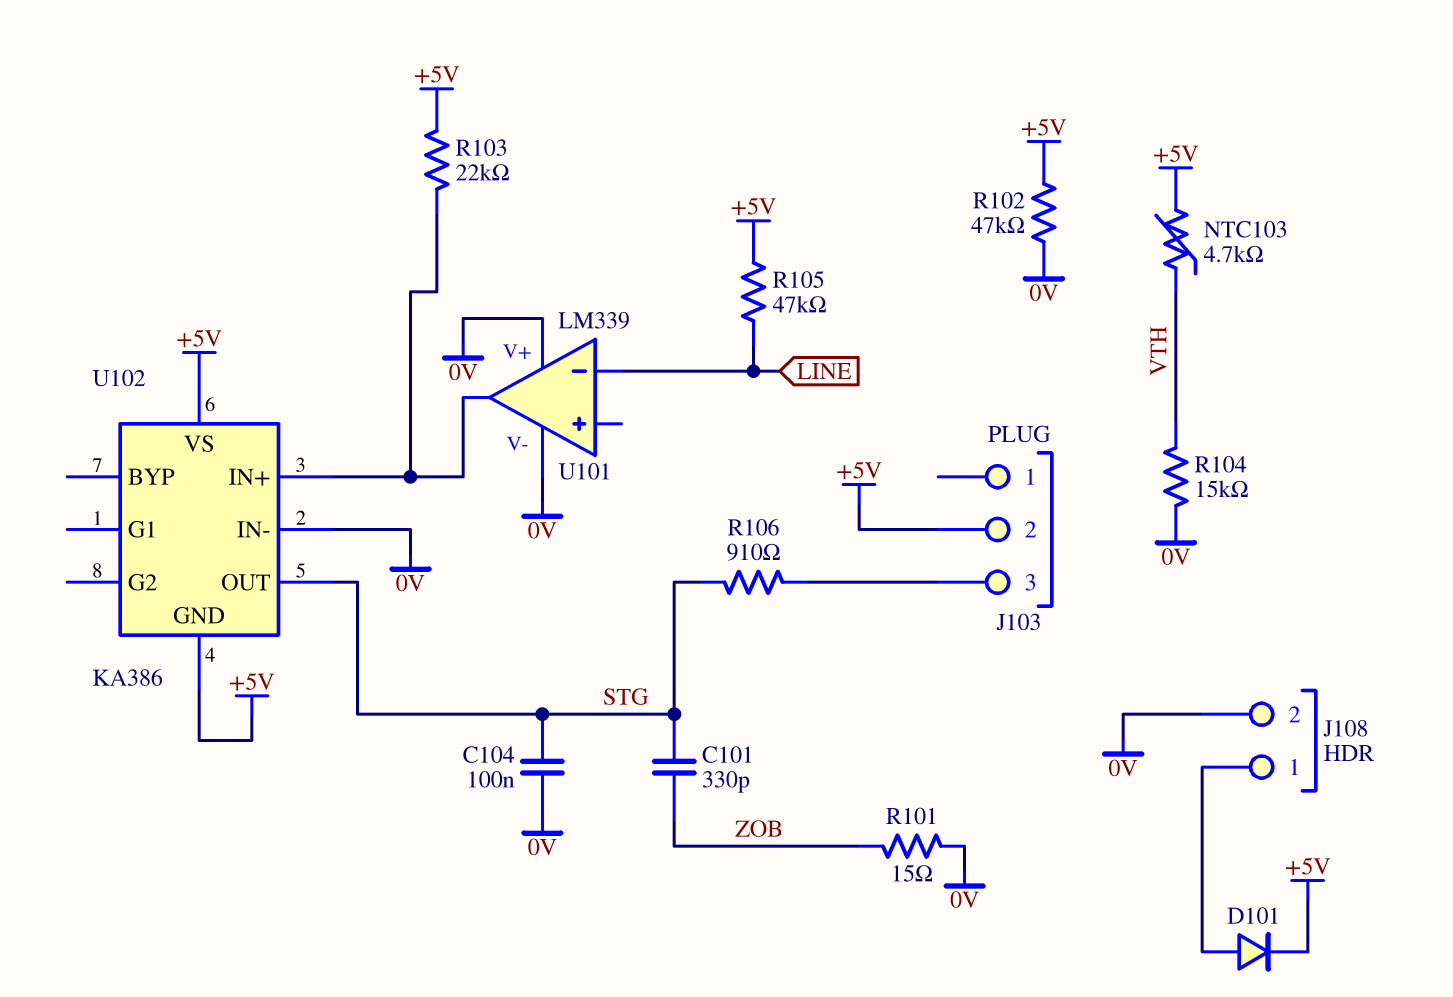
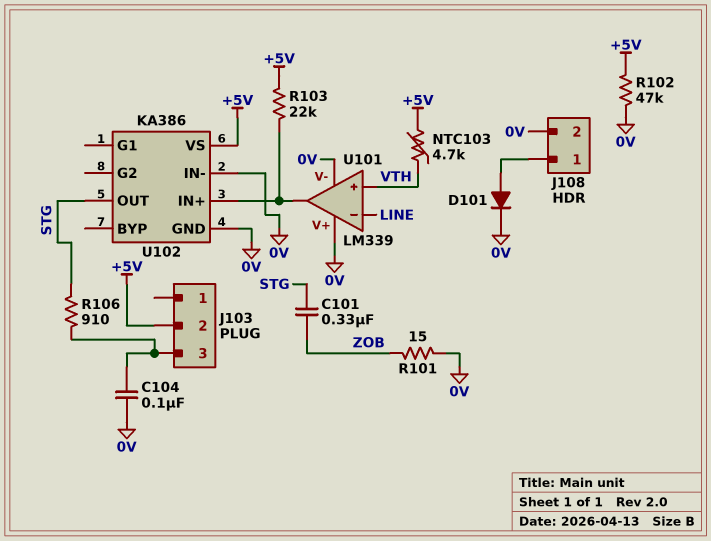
C101: 330pF (STG, ZOB) -> 330nF (STG, ZOB)
C104: 100nF (0V, STG) -> 100nF (0V, J103/3)
D101: diode (A J108/1, K +5V) -> diode (A J108/1, K 0V)
R104: 15k (0V, VTH) -> none
R105: 47k (+5V, LINE) -> none
U101 pin in+: none -> VTH
U102 pin GND: +5V -> 0V

